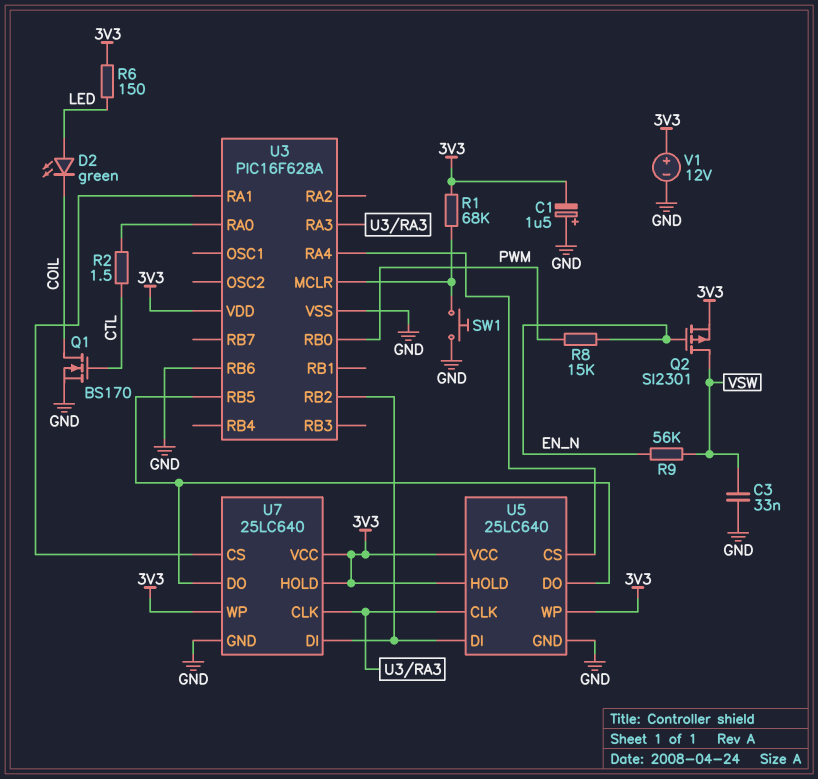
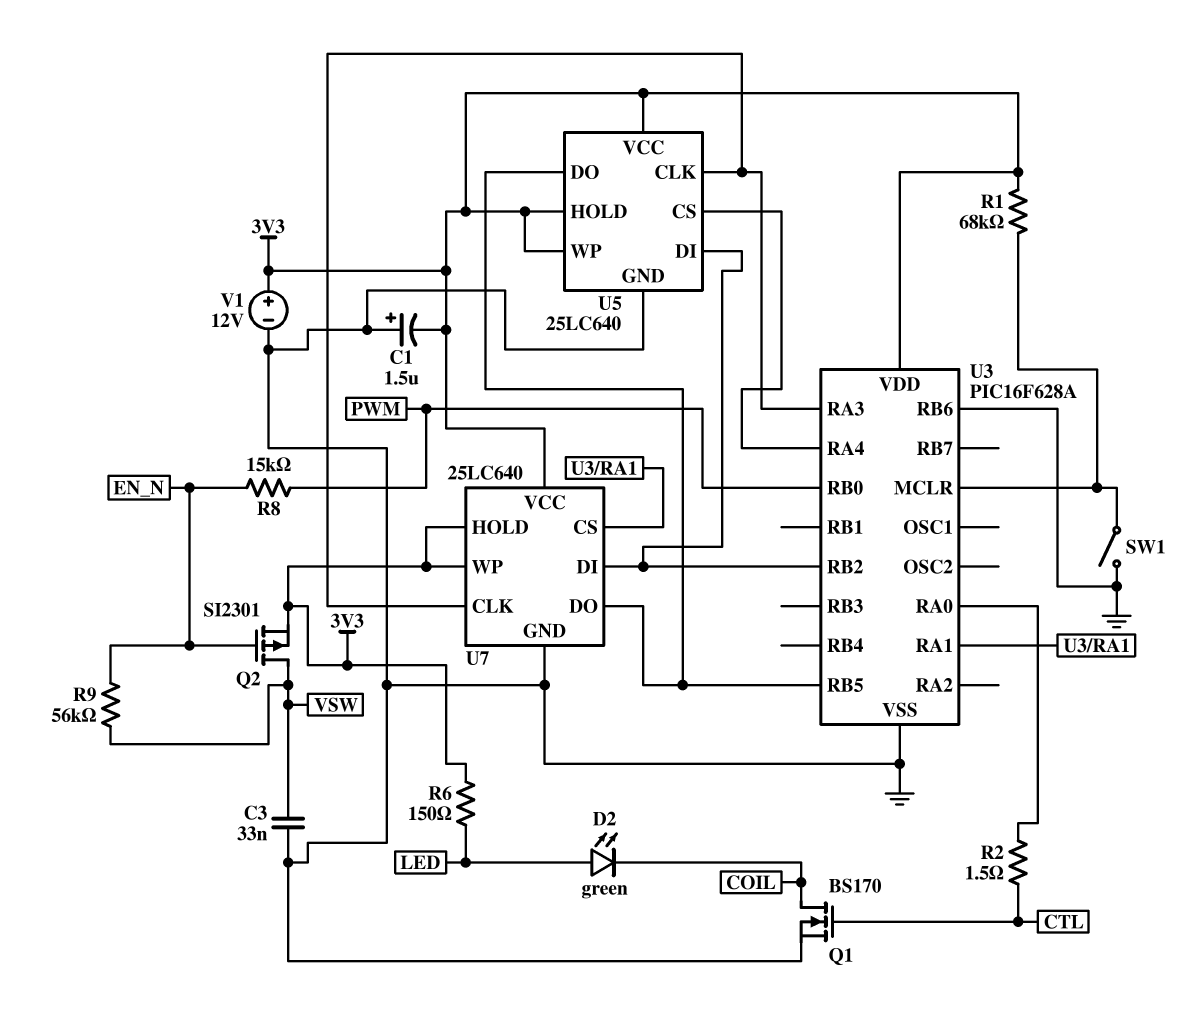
SW1: button (GND, U3/MCLR) -> switch (GND, U3/MCLR)

